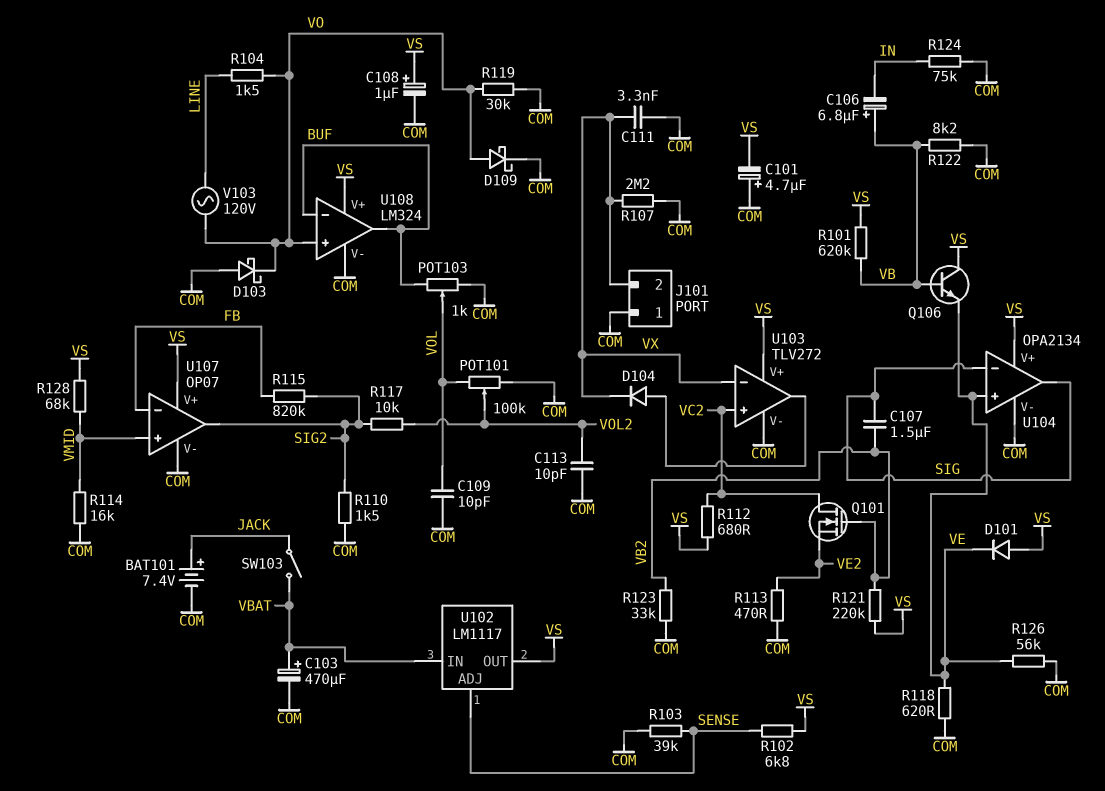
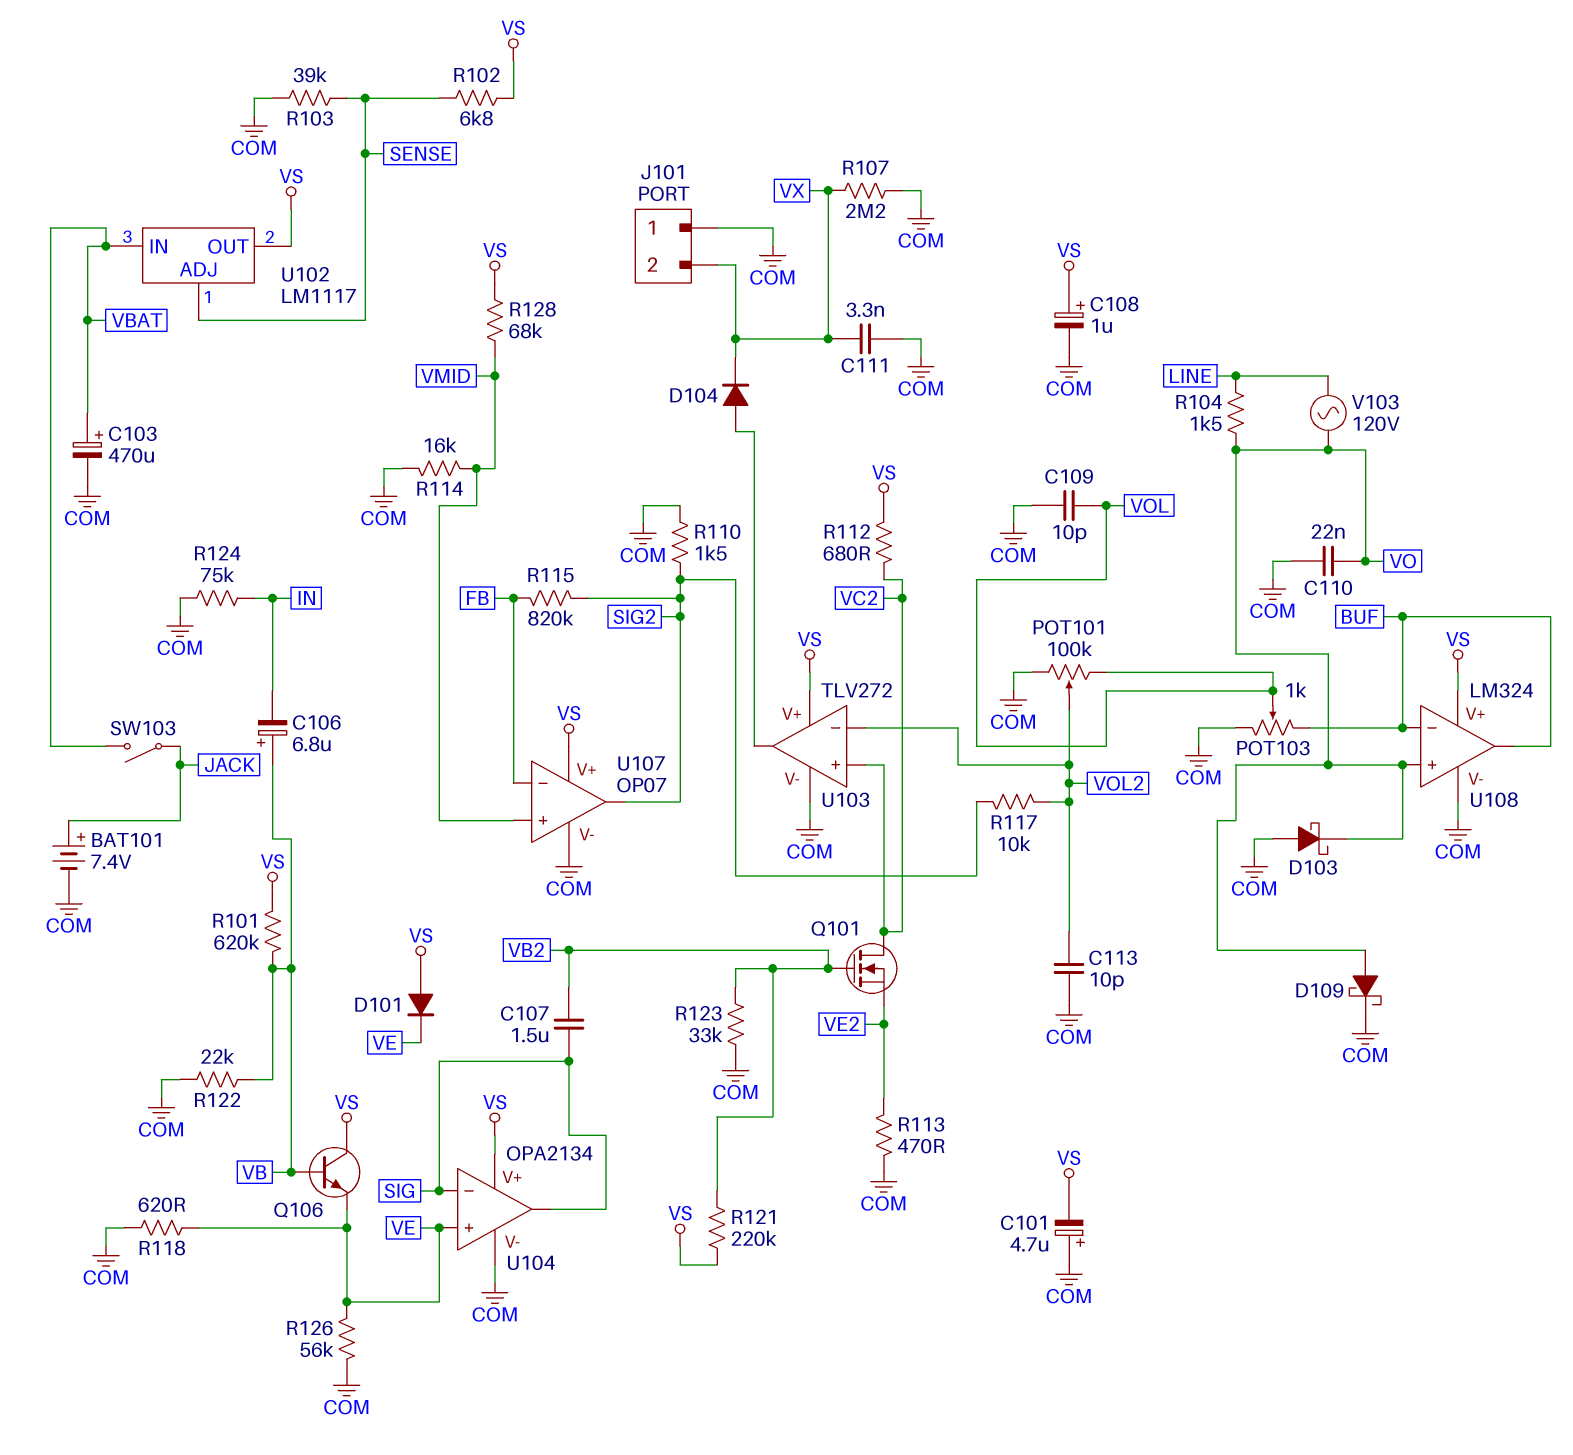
C110: none -> 22nF (COM, VO)
R119: 30k (COM, VO) -> none
R122: 8.2k (COM, VB) -> 22k (COM, VB)
U103 pin in-: VX -> VOL2

